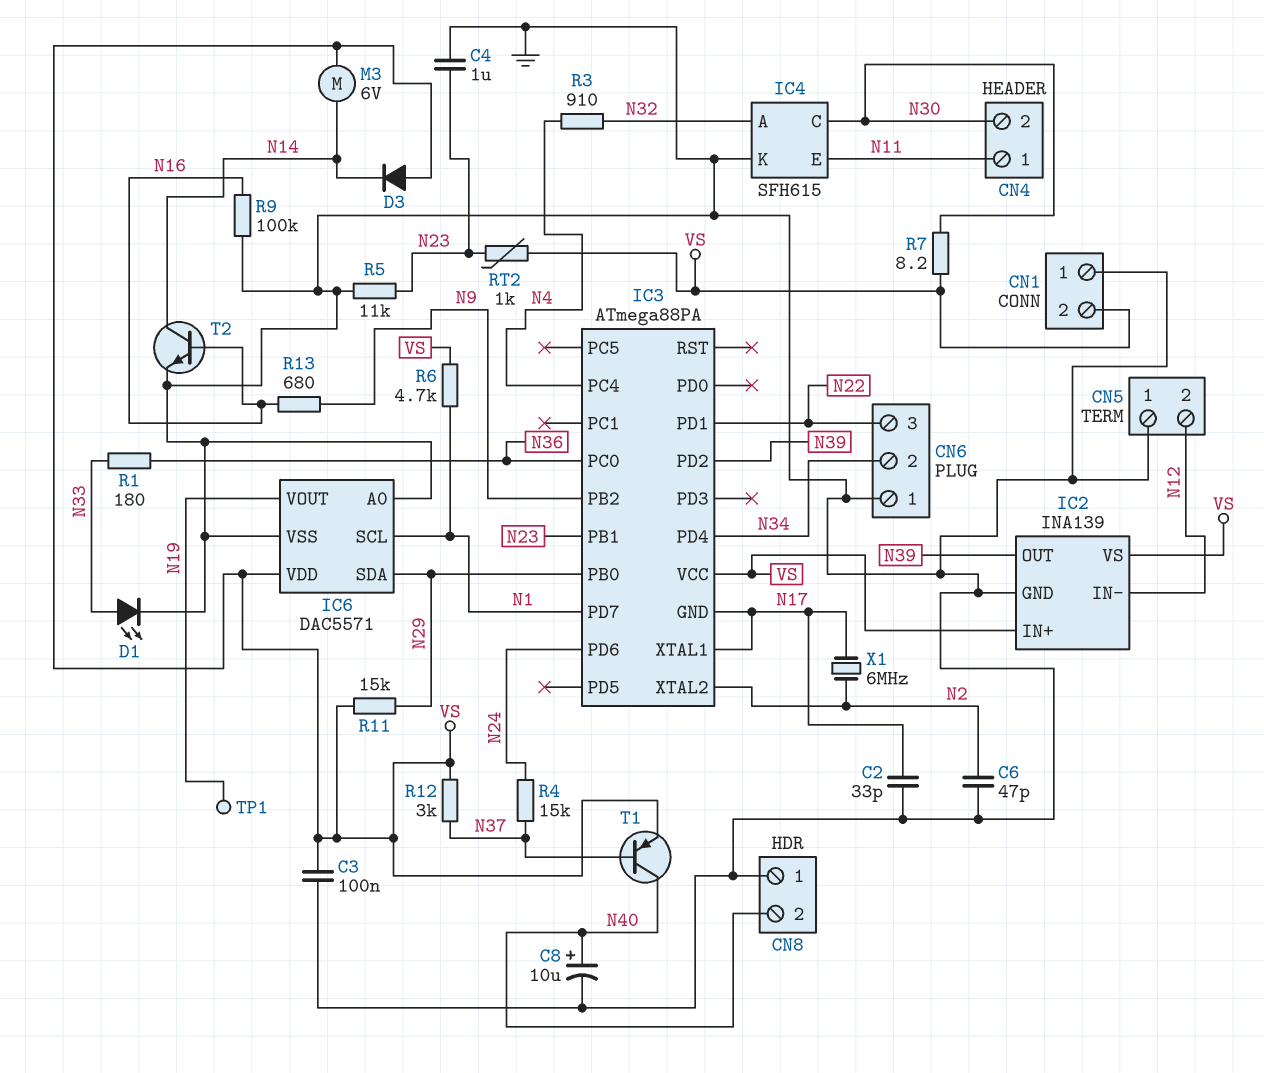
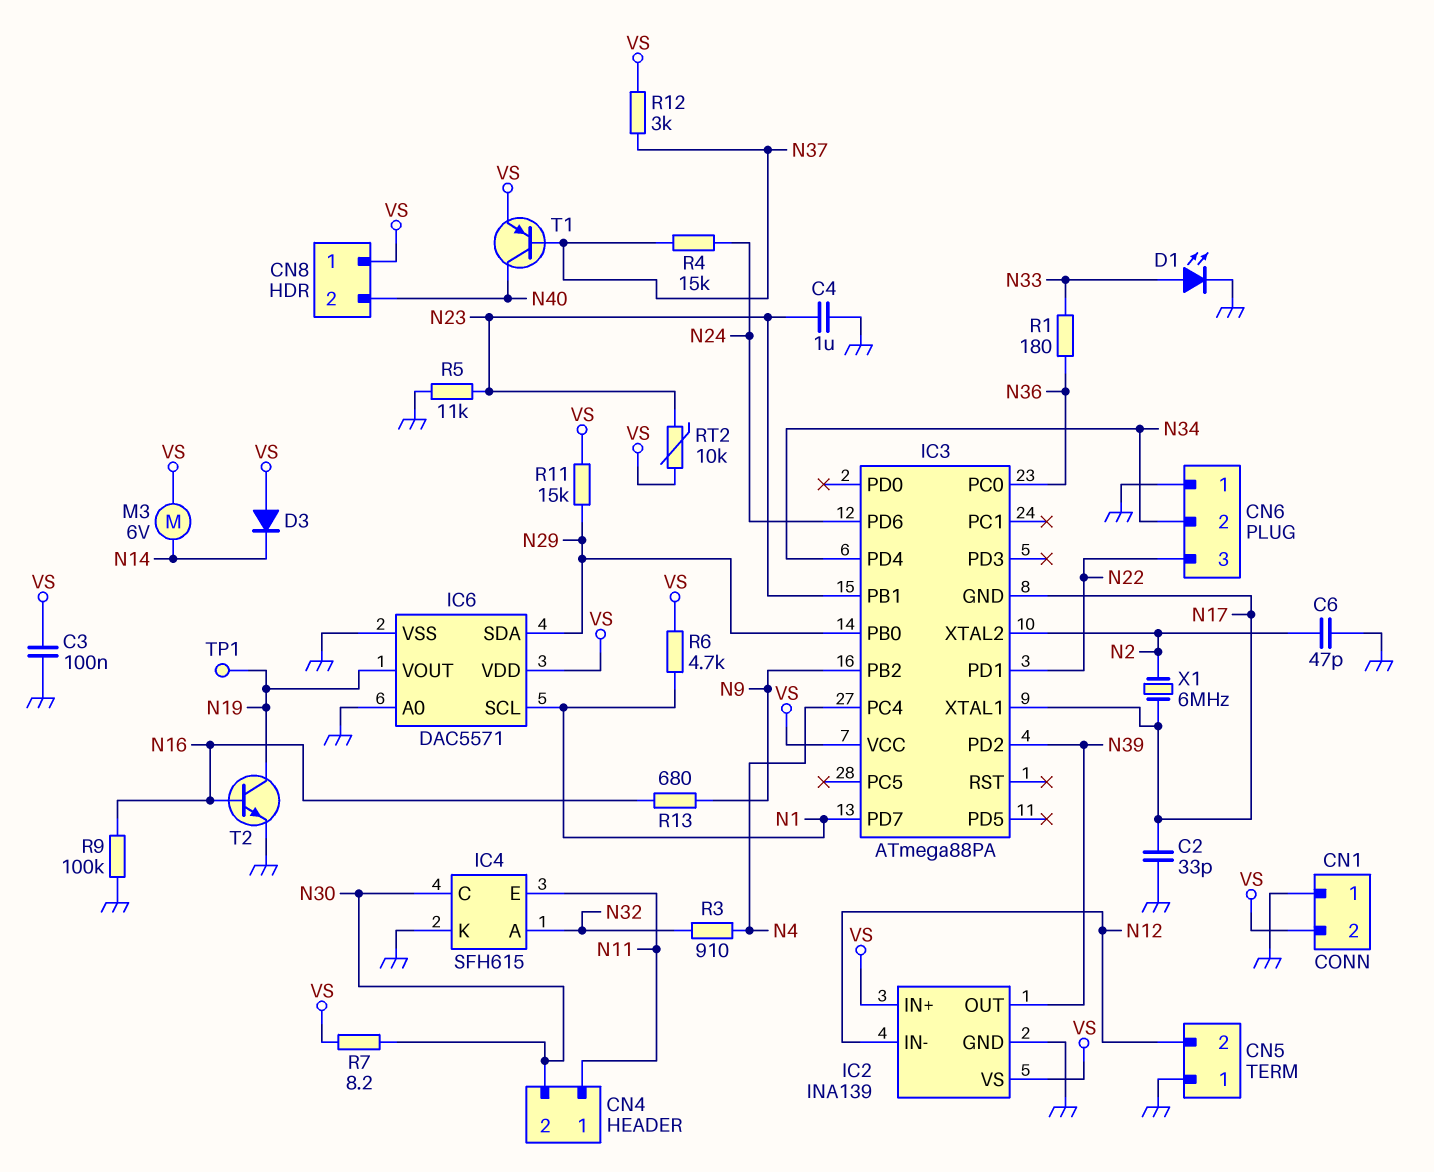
C8: 10uF (plus N40, minus GND) -> none
CN8 pin 1: GND -> VS
RT2: 1k (N23, VS) -> 10k (N23, VS)
T2: NPN (B N16, C N14, E GND) -> NPN (B N16, C N19, E GND)

